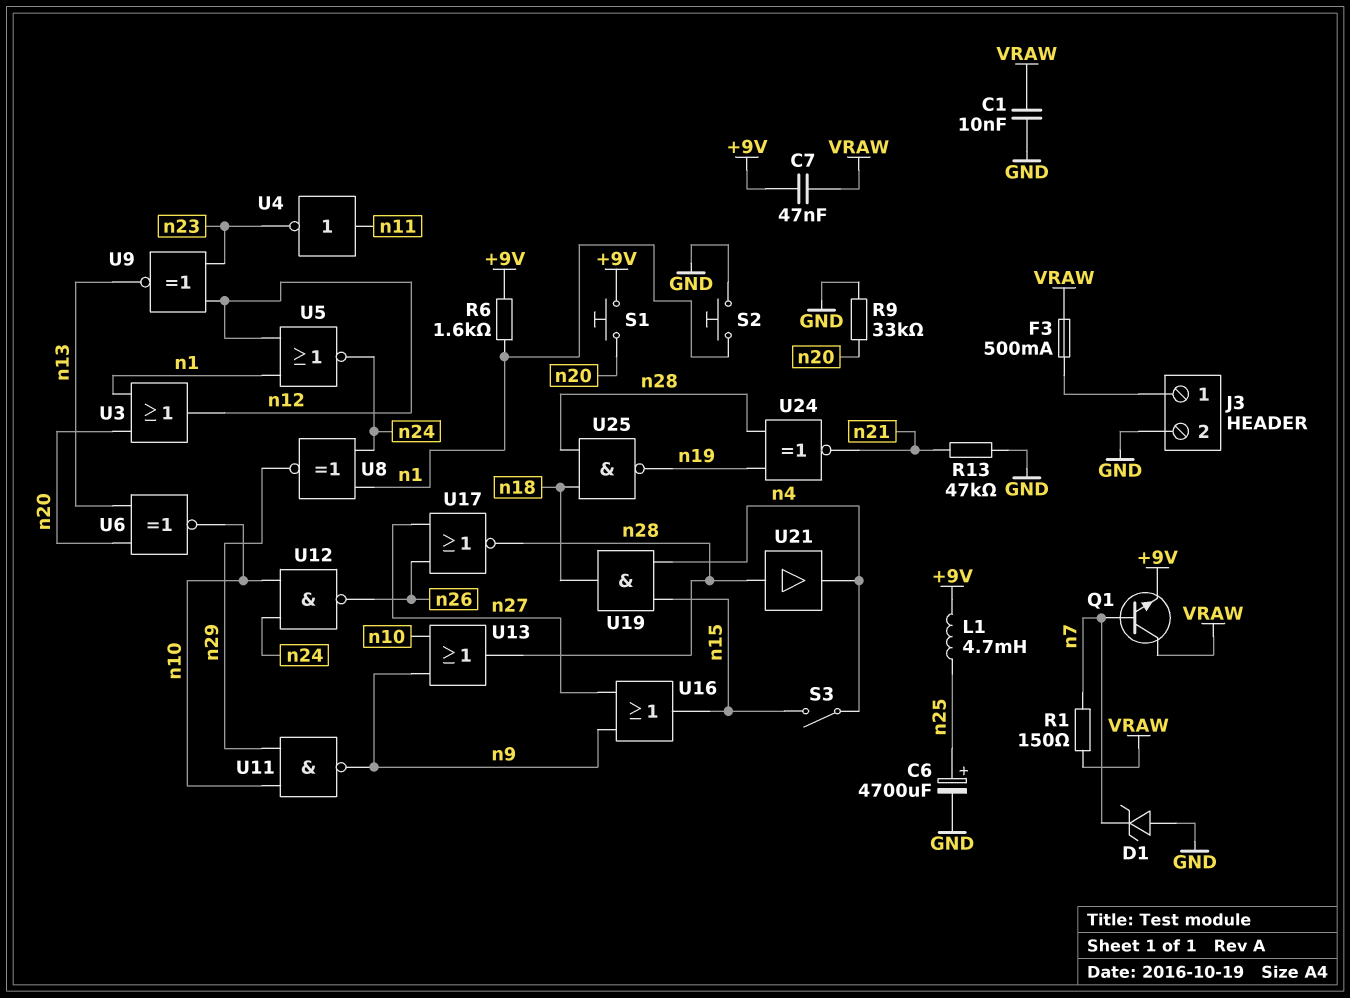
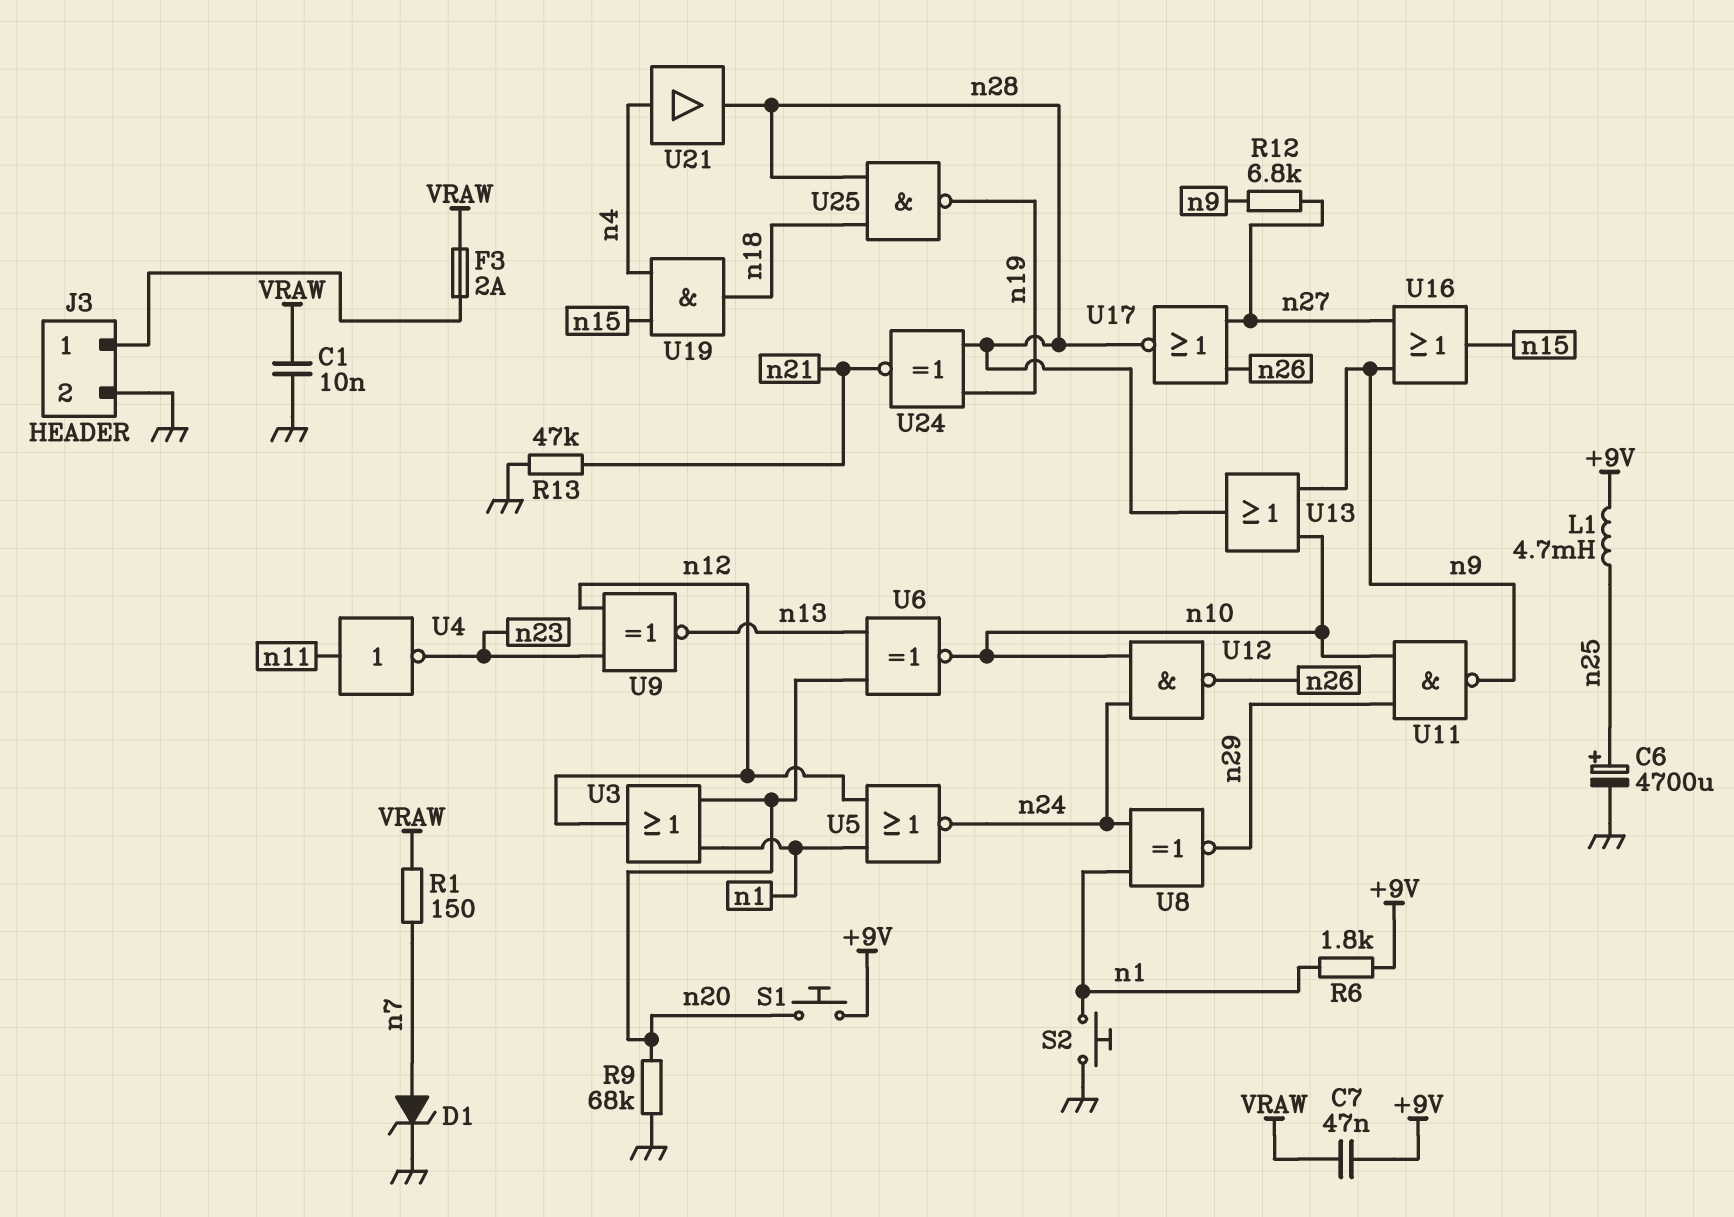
D1: zener (A GND, K n7) -> zener (A n7, K GND)
F3: 500mA (J3/1, VRAW) -> 2A (J3/1, VRAW)
Q1: NPN (B n7, C VRAW, E +9V) -> none
R6: 1.6k (+9V, n1) -> 1.8k (+9V, n1)
R9: 33k (GND, n20) -> 68k (GND, n20)
R12: none -> 6.8k (n9, n27)
S3: switch (n4, n15) -> none
U21: buffer (in n28, out n4) -> buffer (in n4, out n28)

